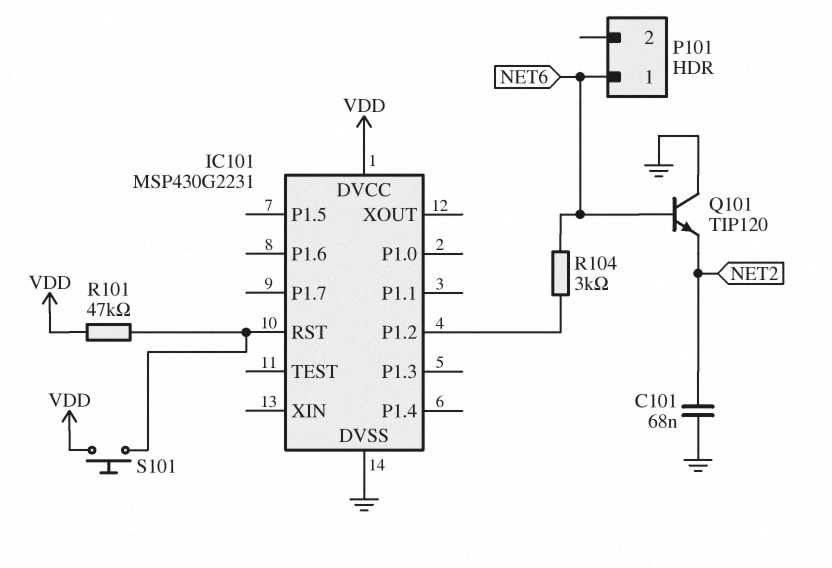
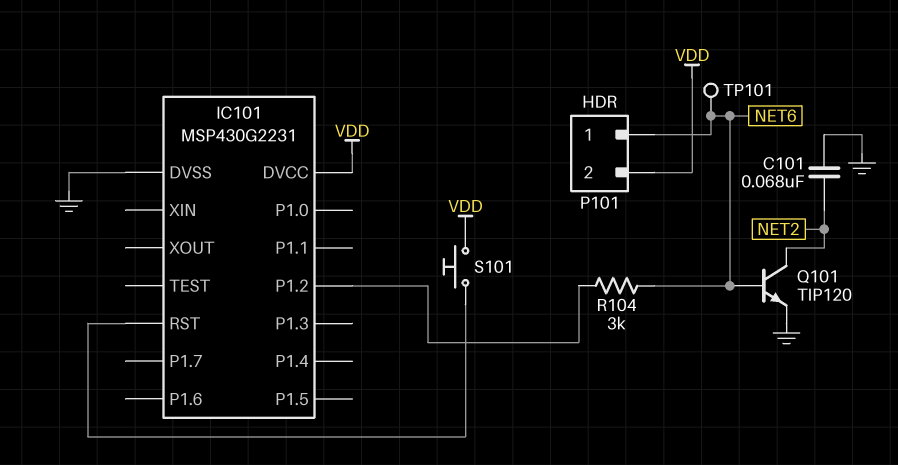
P101 pin 2: none -> VDD
Q101: NPN TIP120 (B NET6, C GND, E NET2) -> NPN TIP120 (B NET6, C NET2, E GND)
R101: 47k (IC101/RST, VDD) -> none
TP101: none -> test point (NET6)

